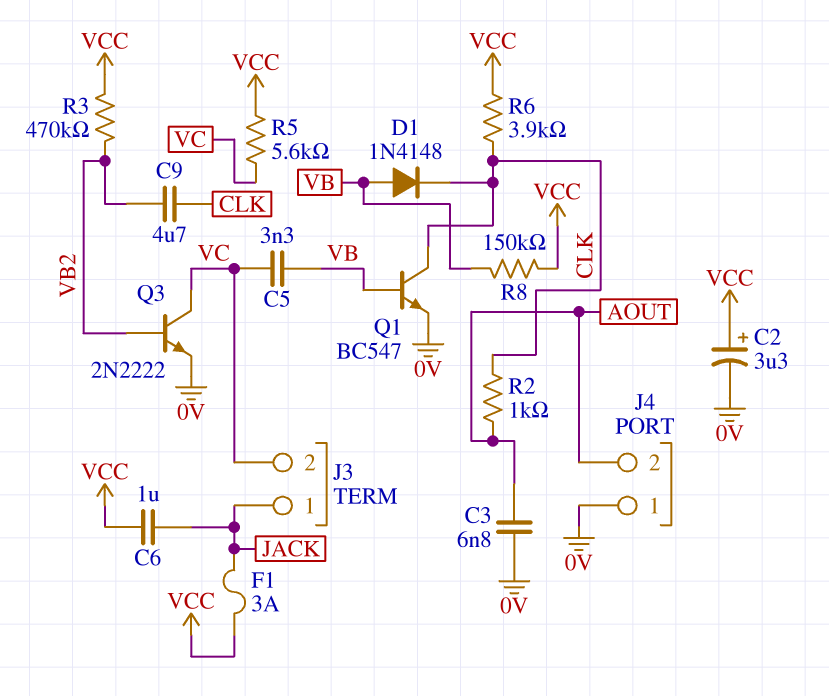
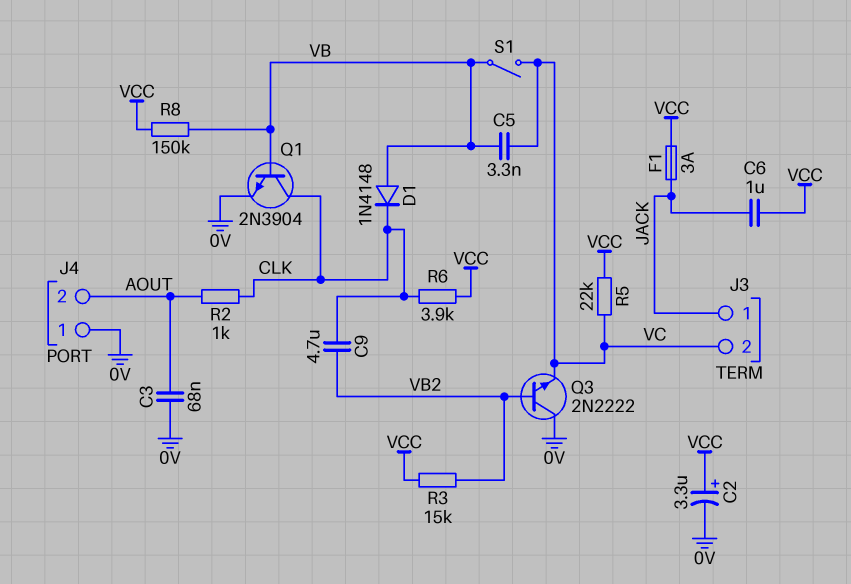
C3: 6.8nF (0V, AOUT) -> 68nF (0V, AOUT)
Q1: NPN BC547 (B VB, C CLK, E 0V) -> NPN 2N3904 (B VB, C CLK, E 0V)
Q3: NPN 2N2222 (B VB2, C VC, E 0V) -> NPN 2N2222 (B VB2, C 0V, E VC)
R3: 470k (VB2, VCC) -> 15k (VB2, VCC)
R5: 5.6k (VC, VCC) -> 22k (VC, VCC)
S1: none -> switch (VB, VC)

